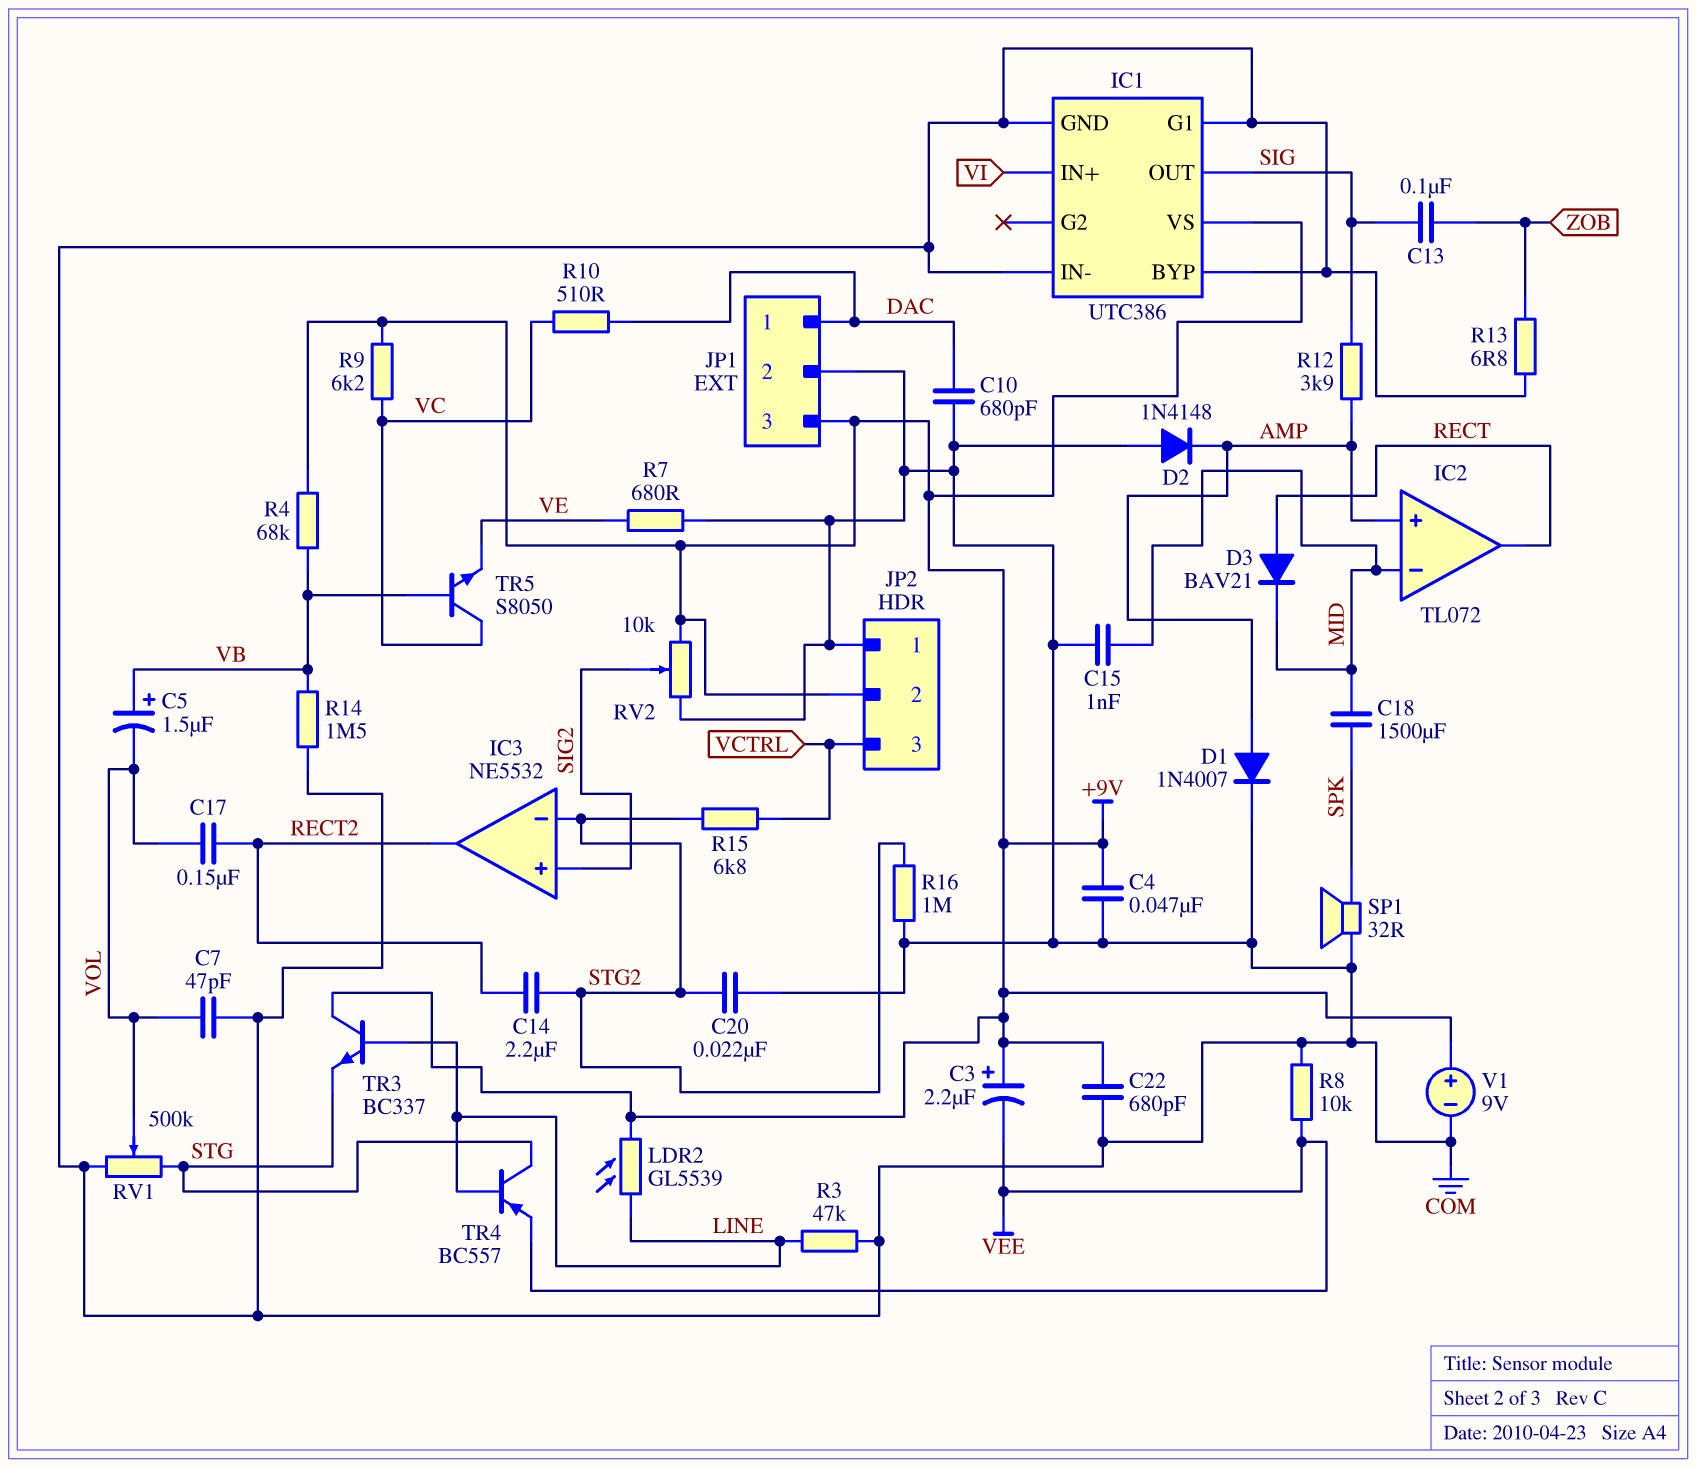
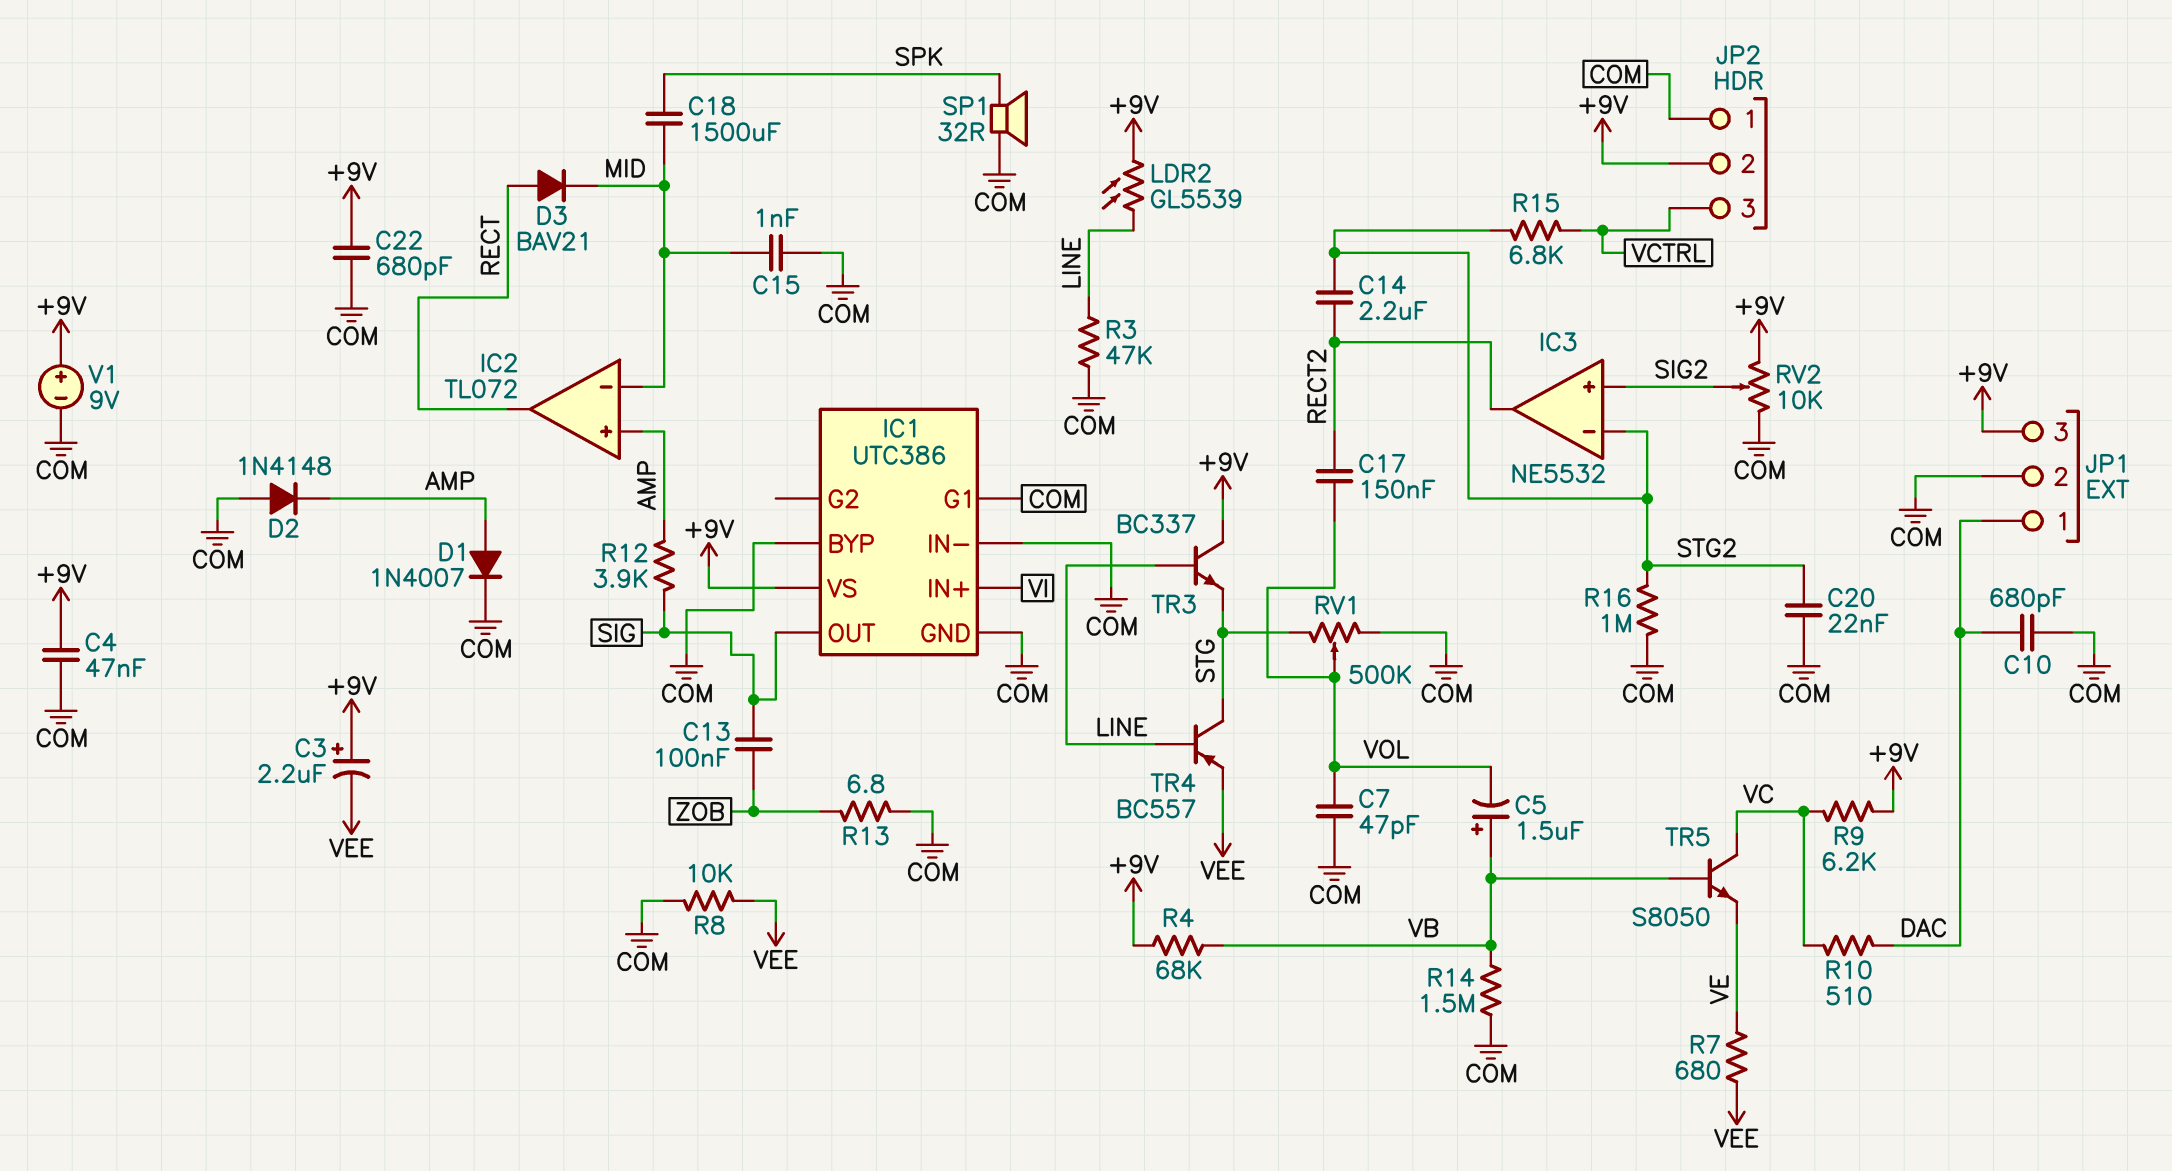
R7: 680 (COM, VE) -> 680 (VE, VEE)

